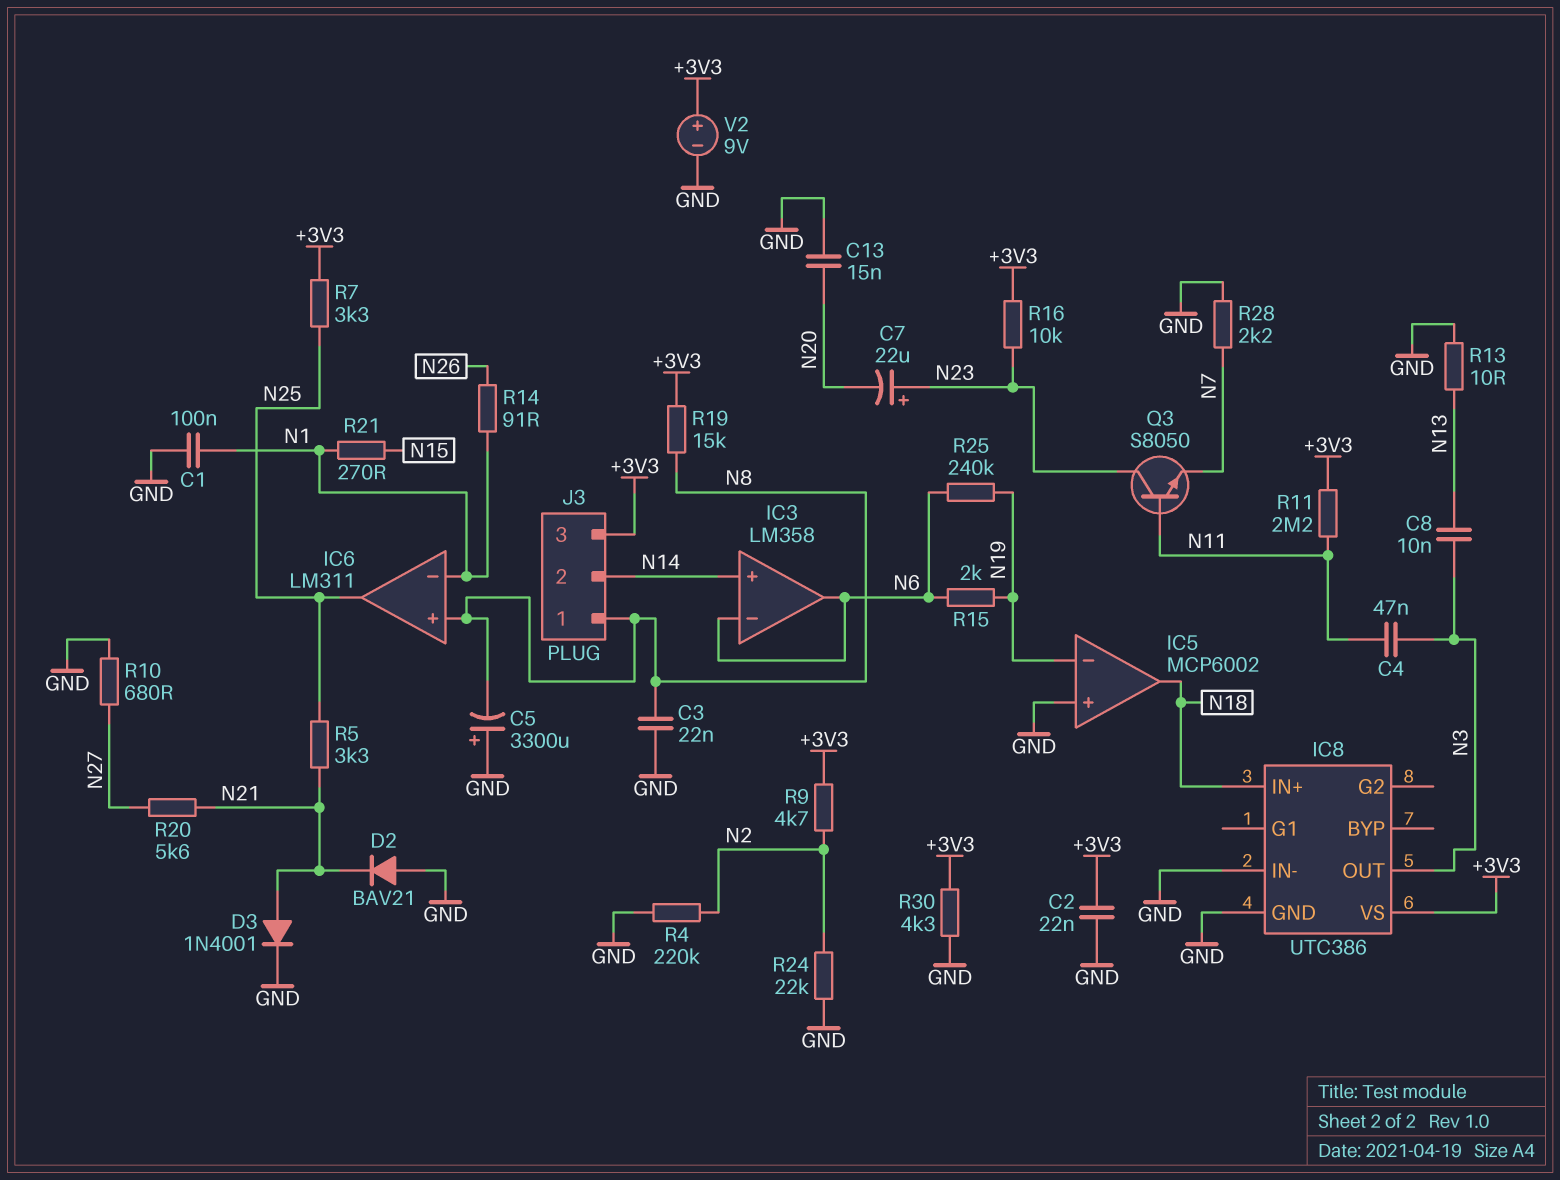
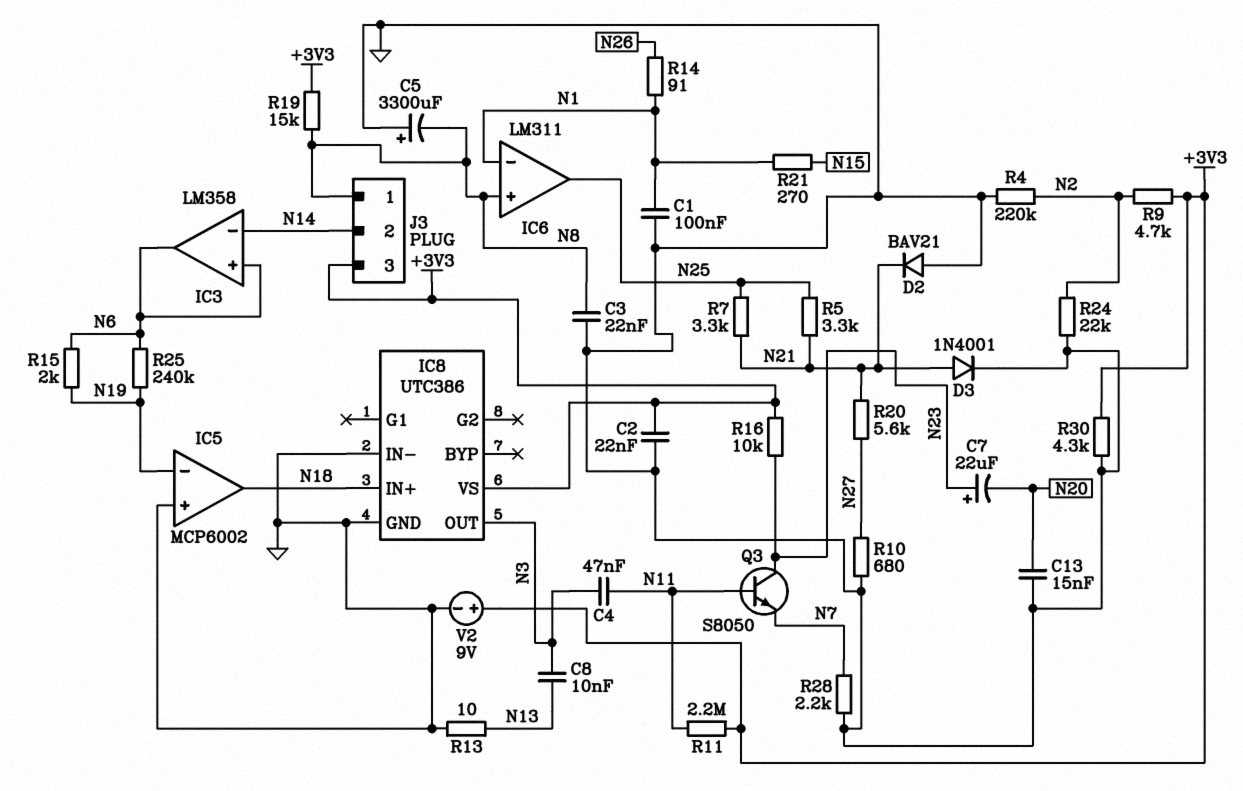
IC3 pin in+: N14 -> N6
IC3 pin in-: N6 -> N14
R7: 3.3k (+3V3, N25) -> 3.3k (N21, N25)

